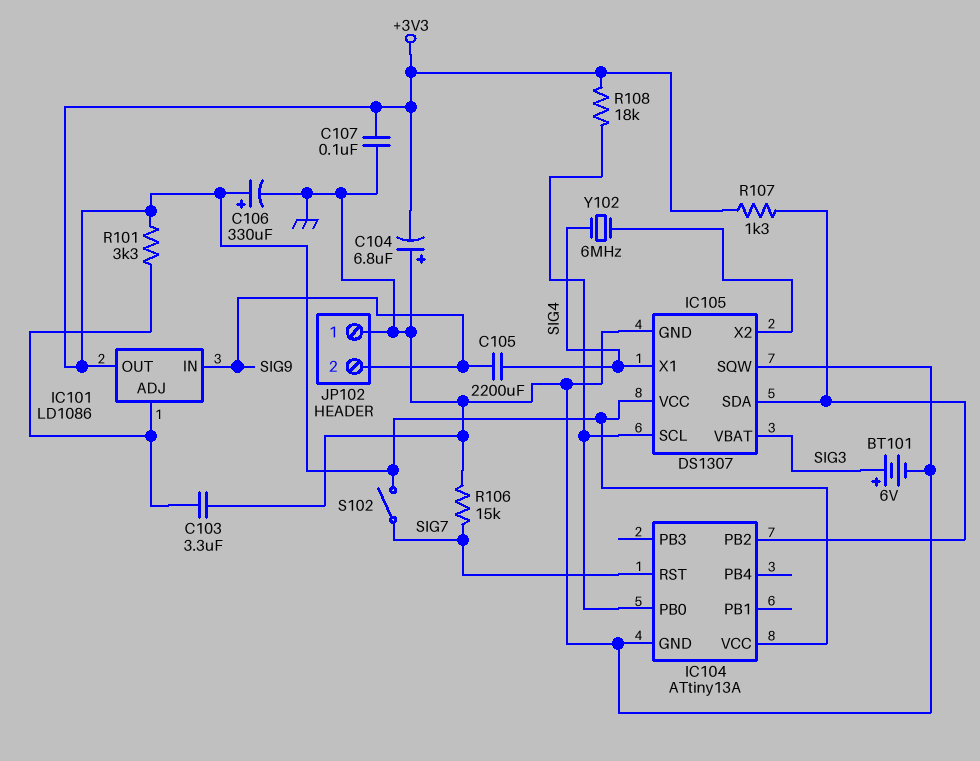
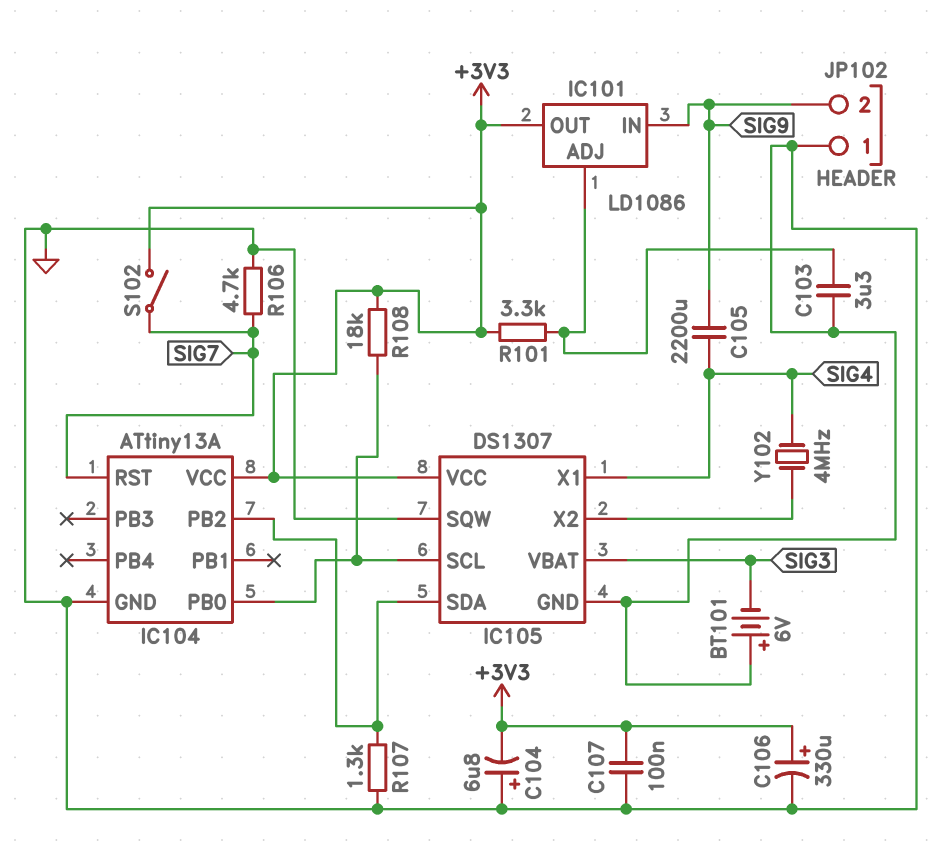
BT101: 6V (plus SIG3, minus GND) -> 6V (plus GND, minus SIG3)
R106: 15k (GND, SIG7) -> 4.7k (GND, SIG7)
R107: 1.3k (+3V3, IC104/PB2) -> 1.3k (GND, IC104/PB2)
Y102: 6MHz (IC105/X2, SIG4) -> 4MHz (IC105/X2, SIG4)

